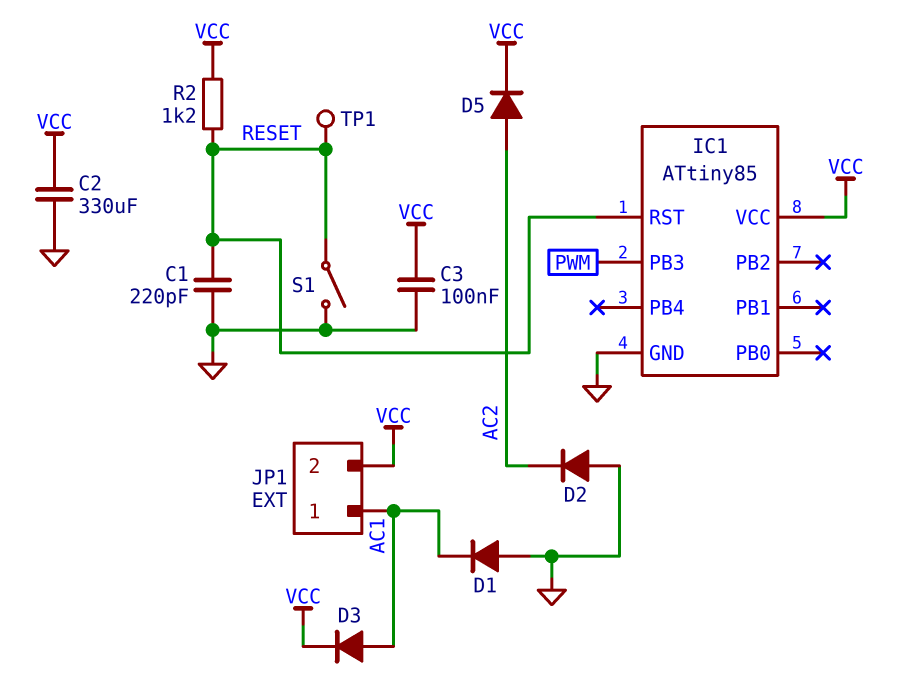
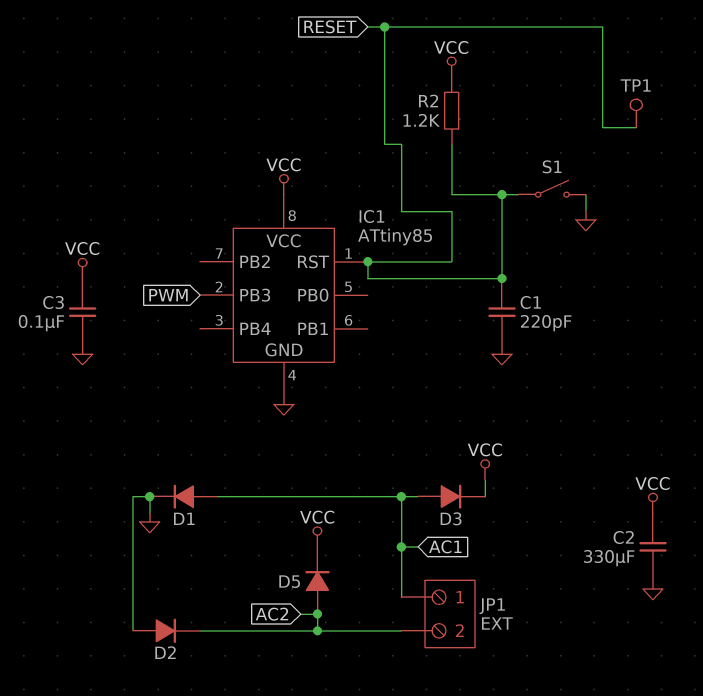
D1: diode (A GND, K AC1) -> diode (A AC1, K GND)
JP1 pin 2: VCC -> AC2

